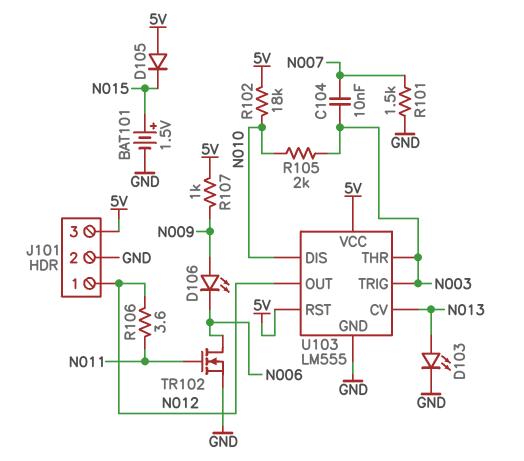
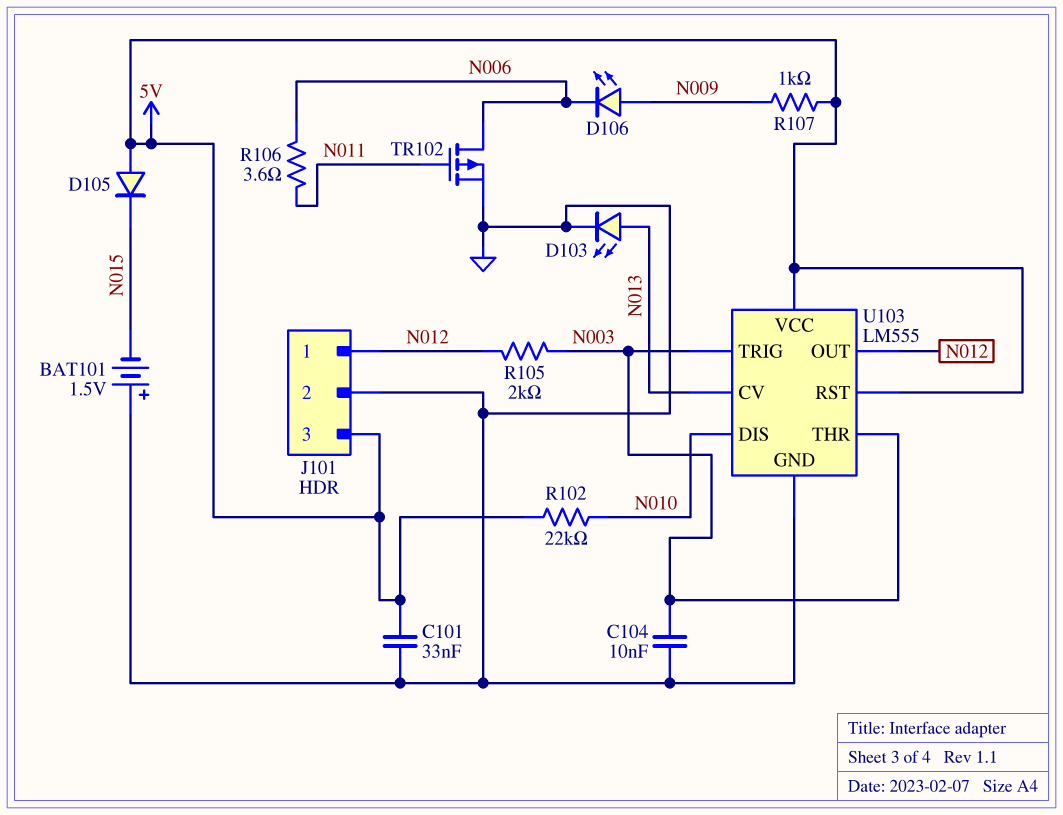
BAT101: 1.5V (plus N015, minus GND) -> 1.5V (plus GND, minus N015)
C101: none -> 33nF (5V, GND)
C104: 10nF (N003, N007) -> 10nF (GND, N003)
R101: 1.5k (GND, N007) -> none
R102: 18k (5V, N010) -> 22k (5V, N010)
R105: 2k (N003, N010) -> 2k (N003, N012)
R106: 3.6 (N011, N012) -> 3.6 (N006, N011)
TR102: NMOS (G N011, D N006, S GND) -> PMOS (G N011, D N006, S GND)

